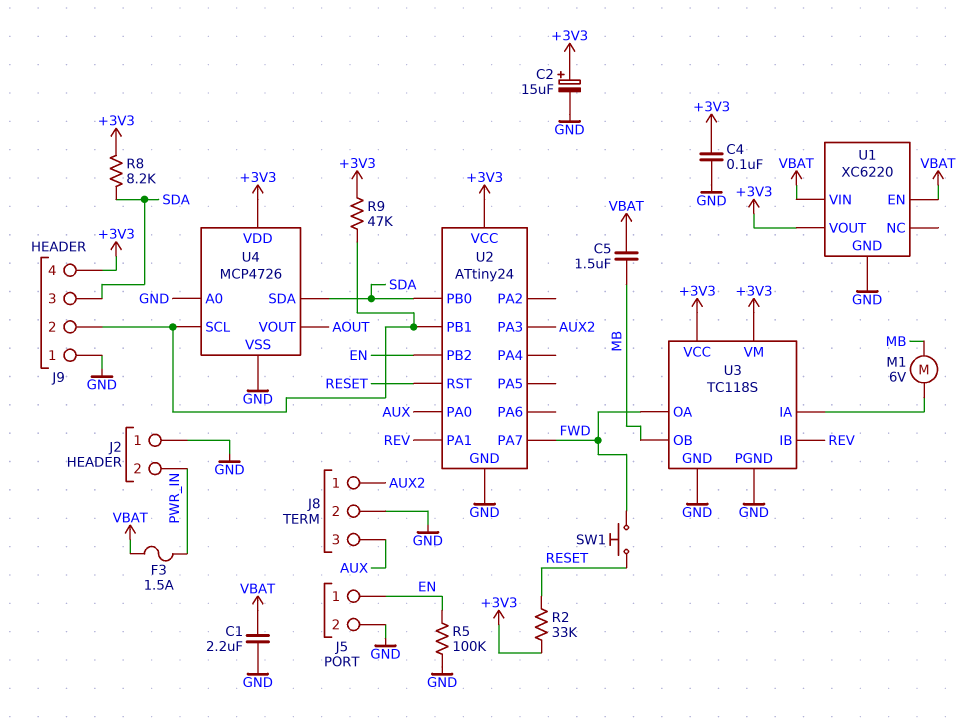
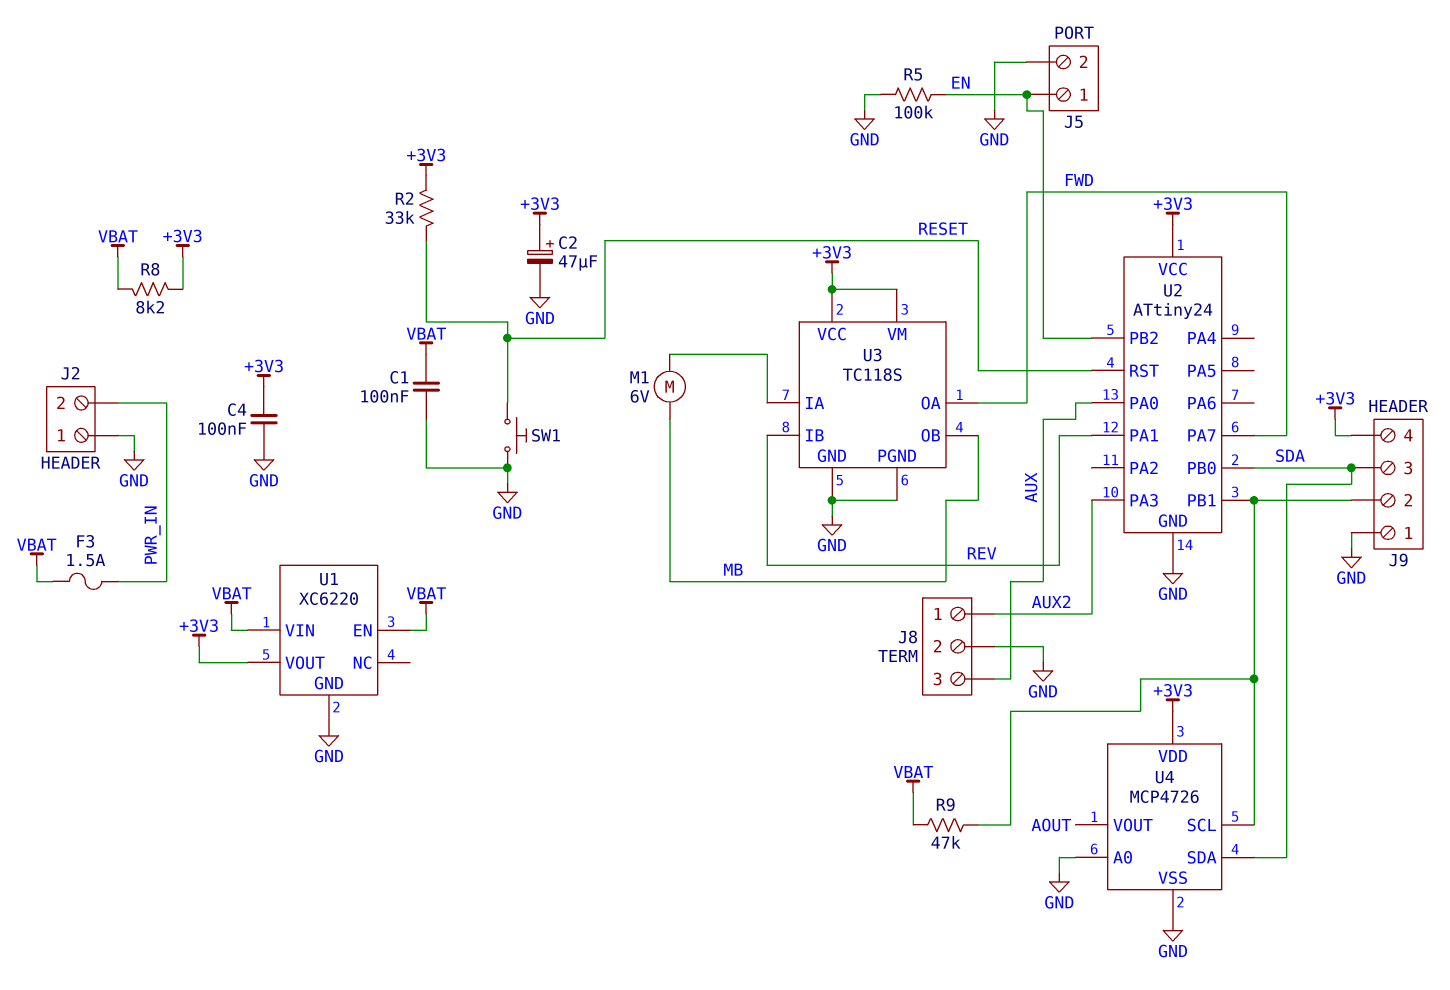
C1: 2.2uF (GND, VBAT) -> 100nF (GND, VBAT)
C2: 15uF (plus +3V3, minus GND) -> 47uF (plus +3V3, minus GND)
C5: 1.5uF (MB, VBAT) -> none
R8: 8.2k (+3V3, SDA) -> 8.2k (+3V3, VBAT)
R9: 47k (+3V3, J9/2) -> 47k (J9/2, VBAT)
SW1: button (FWD, RESET) -> button (GND, RESET)

